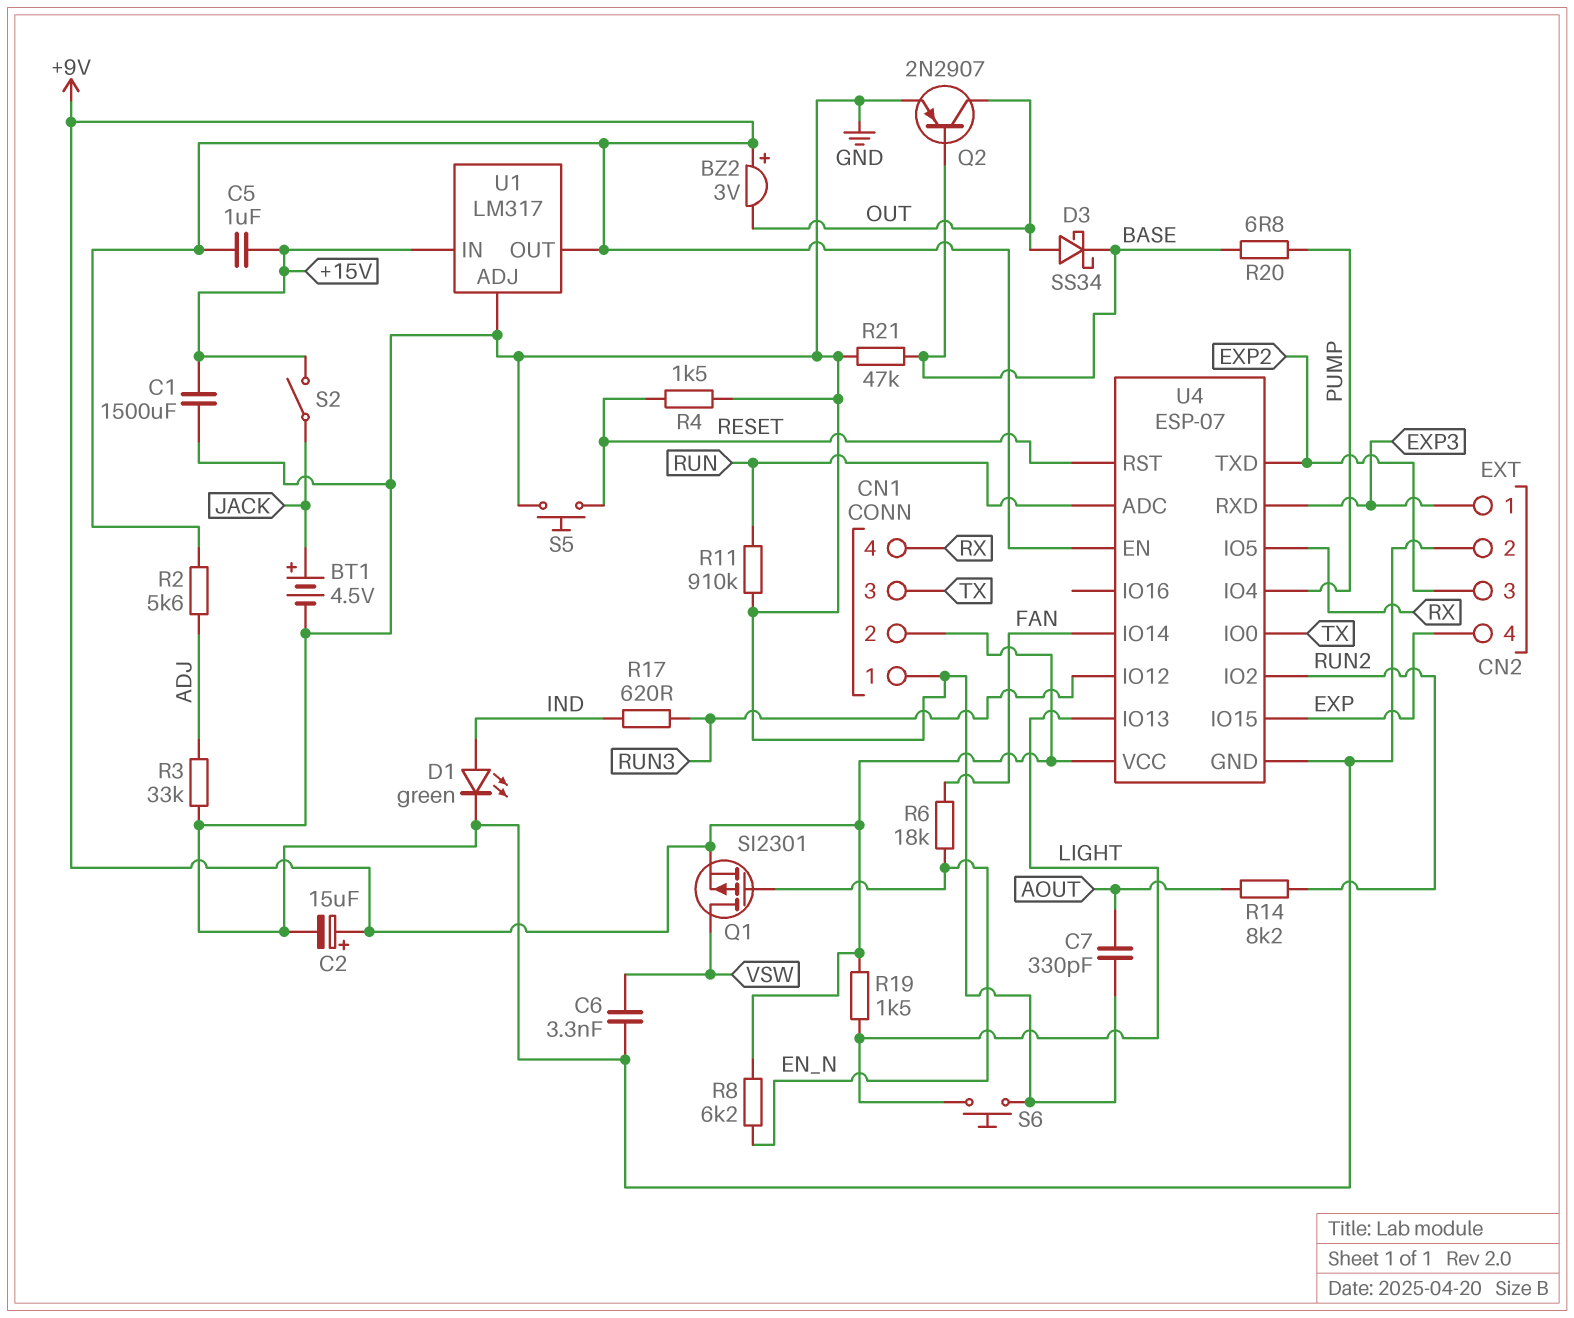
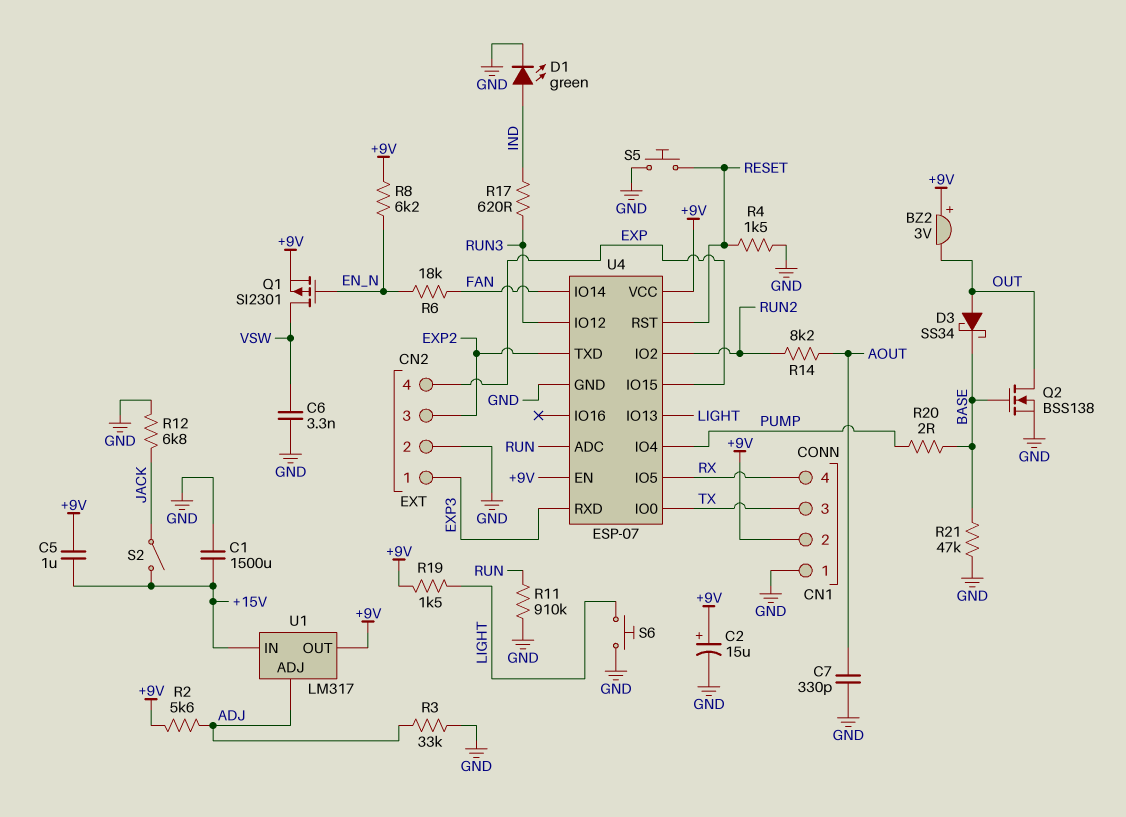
BT1: 4.5V (plus JACK, minus GND) -> none
Q2: PNP 2N2907 (B BASE, C OUT, E GND) -> NMOS BSS138 (G BASE, D OUT, S GND)
R12: none -> 6.8k (GND, JACK)
R20: 6.8 (BASE, PUMP) -> 2 (BASE, PUMP)
U1 pin ADJ: GND -> ADJ

